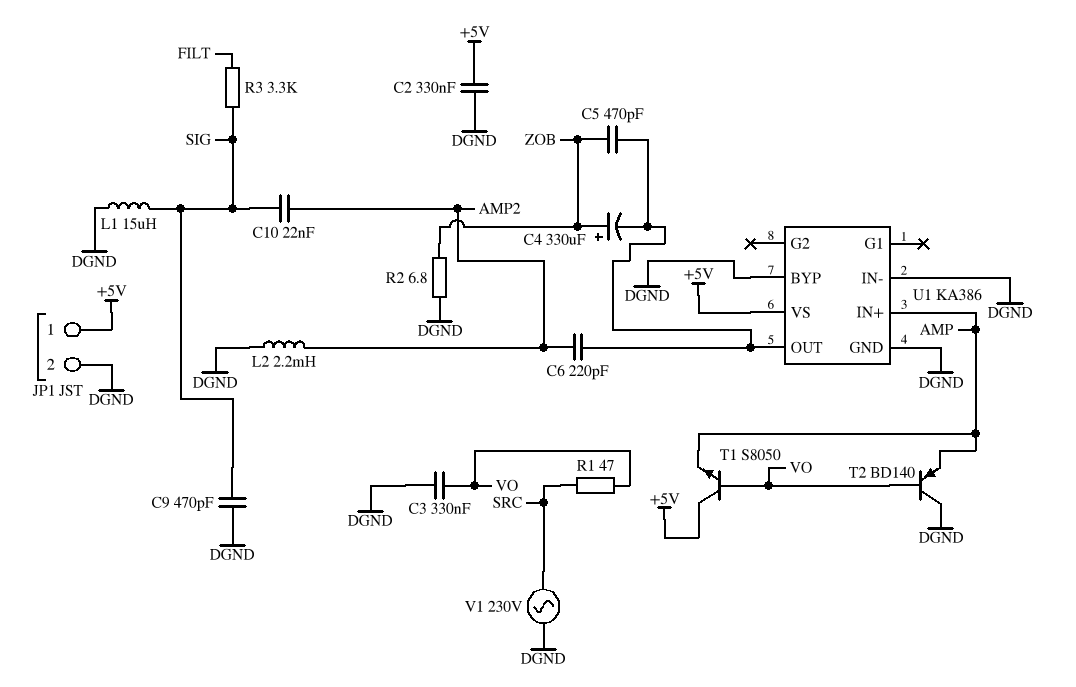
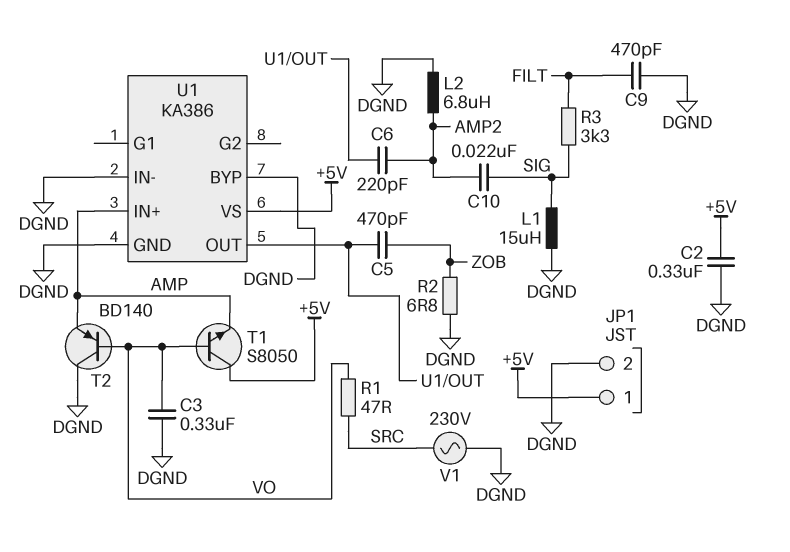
C4: 330uF (plus ZOB, minus U1/OUT) -> none
C9: 470pF (DGND, SIG) -> 470pF (DGND, FILT)
L2: 2.2mH (AMP2, DGND) -> 6.8uH (AMP2, DGND)

